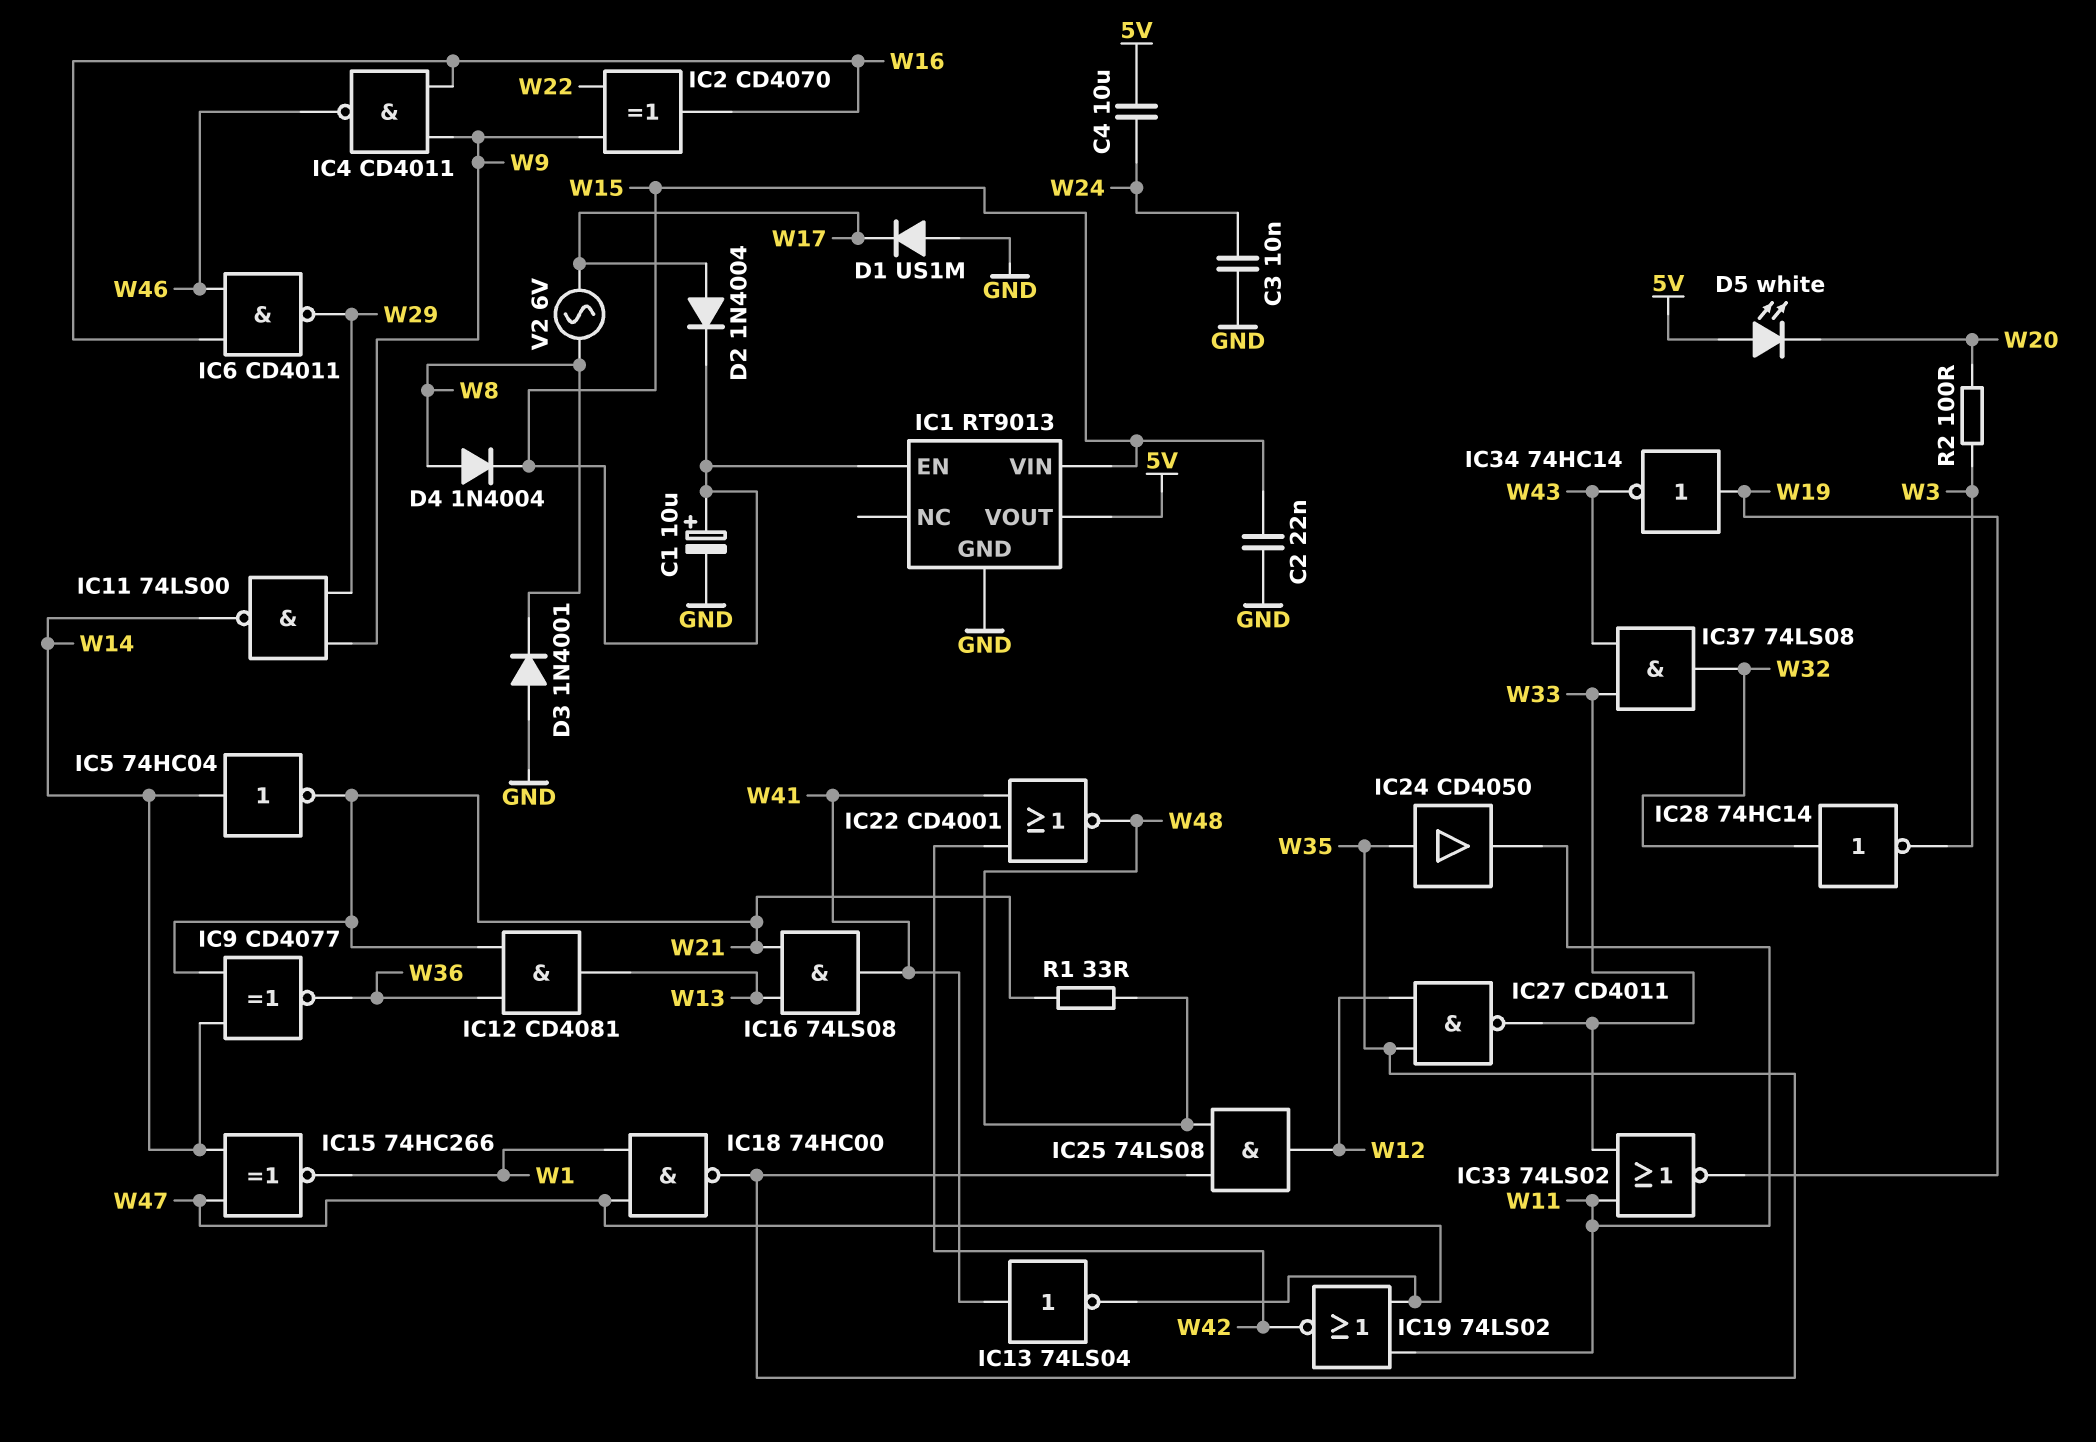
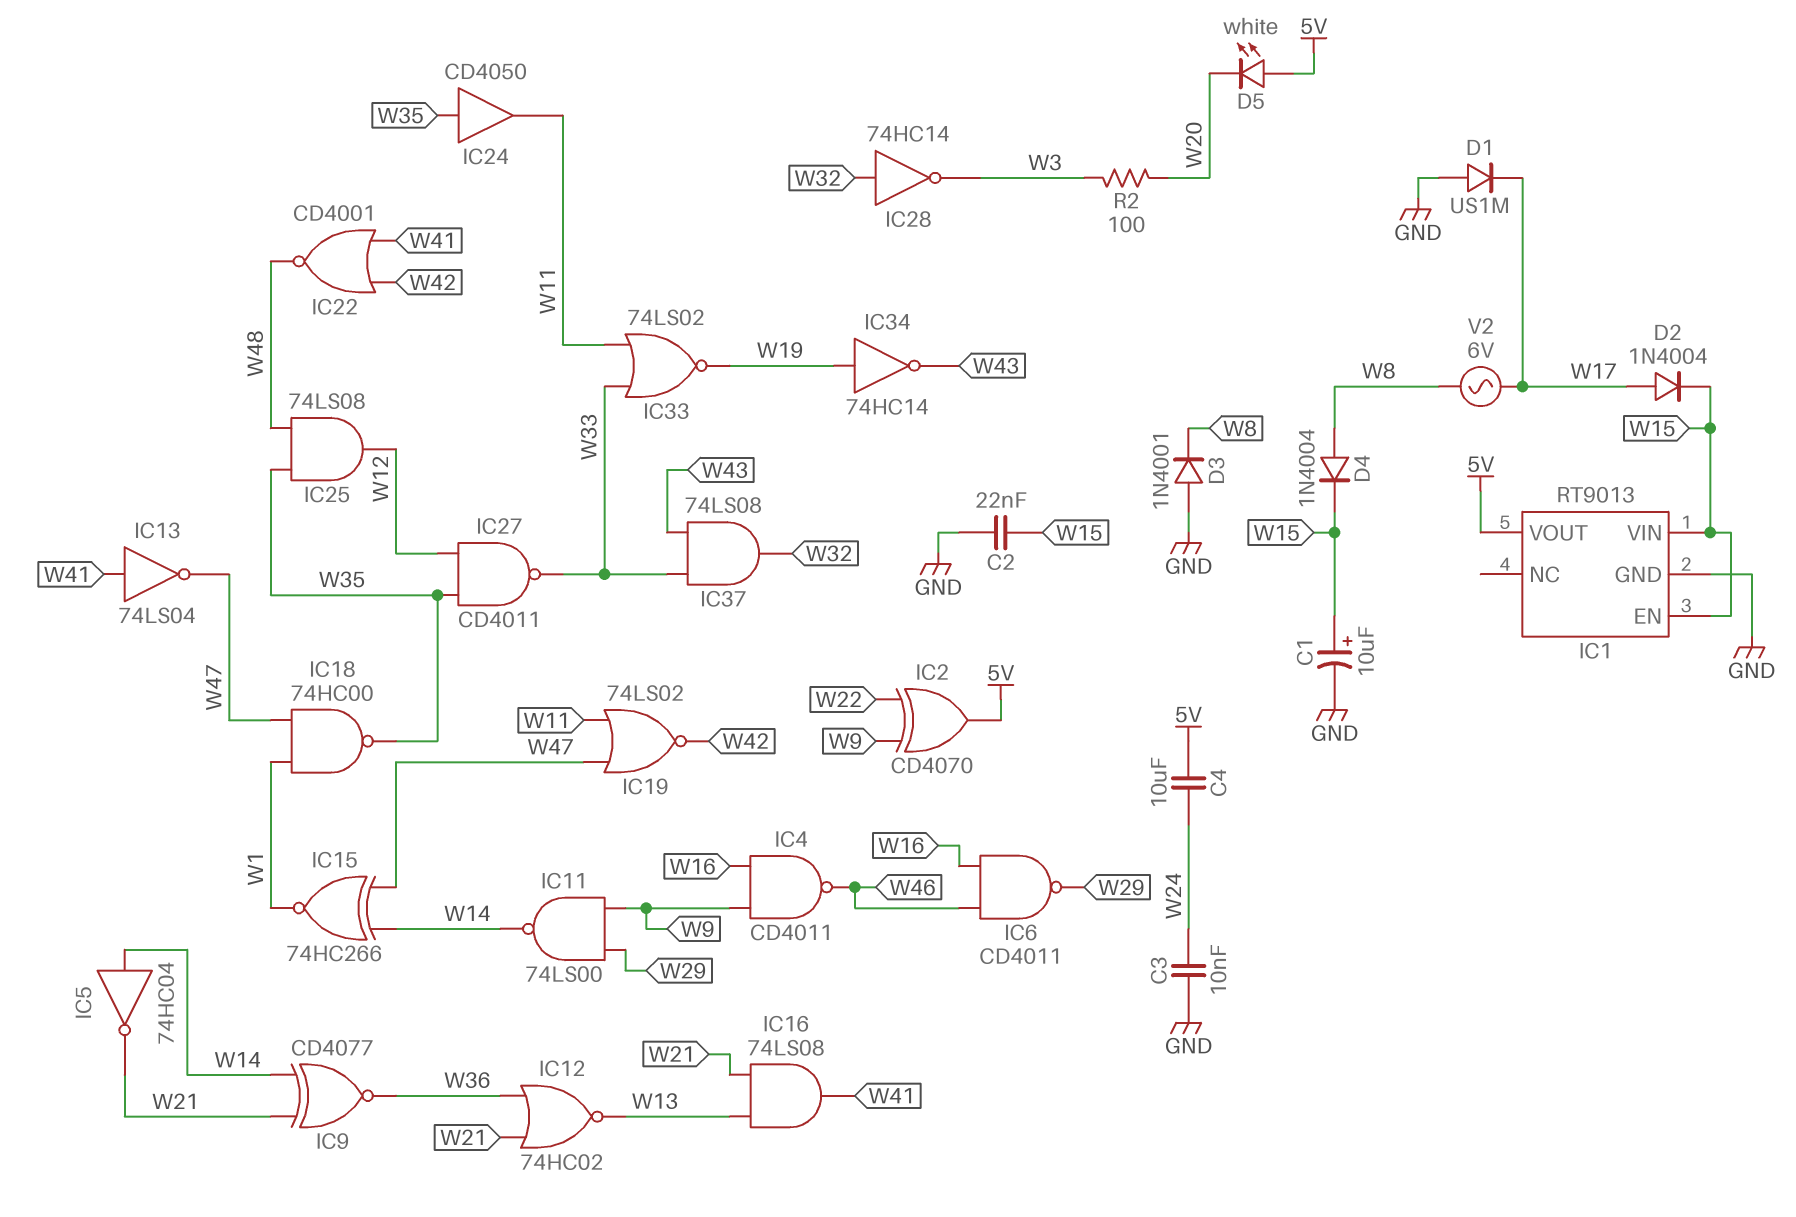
IC2: XOR CD4070 (in W9, in W22, out W16) -> XOR CD4070 (in W9, in W22, out 5V)
IC12: AND CD4081 (in W21, in W36, out W13) -> NOR 74HC02 (in W21, in W36, out W13)
R1: 33 (W21, W48) -> none

